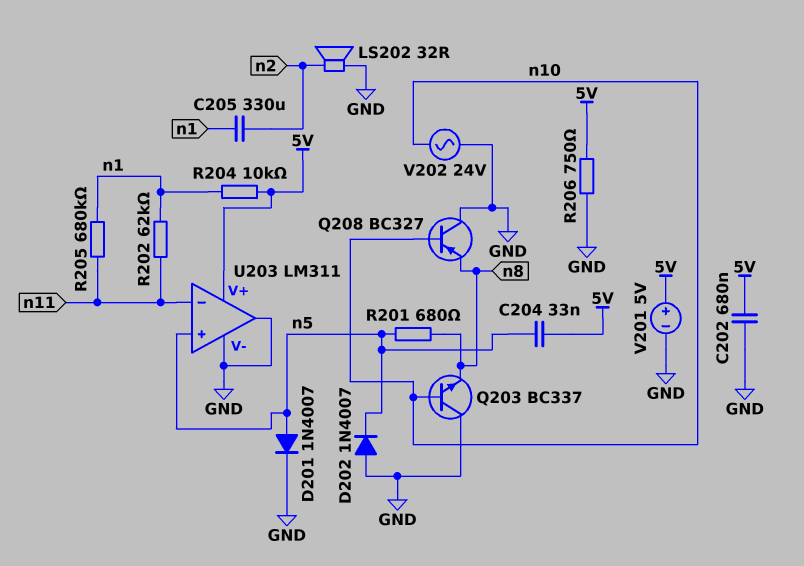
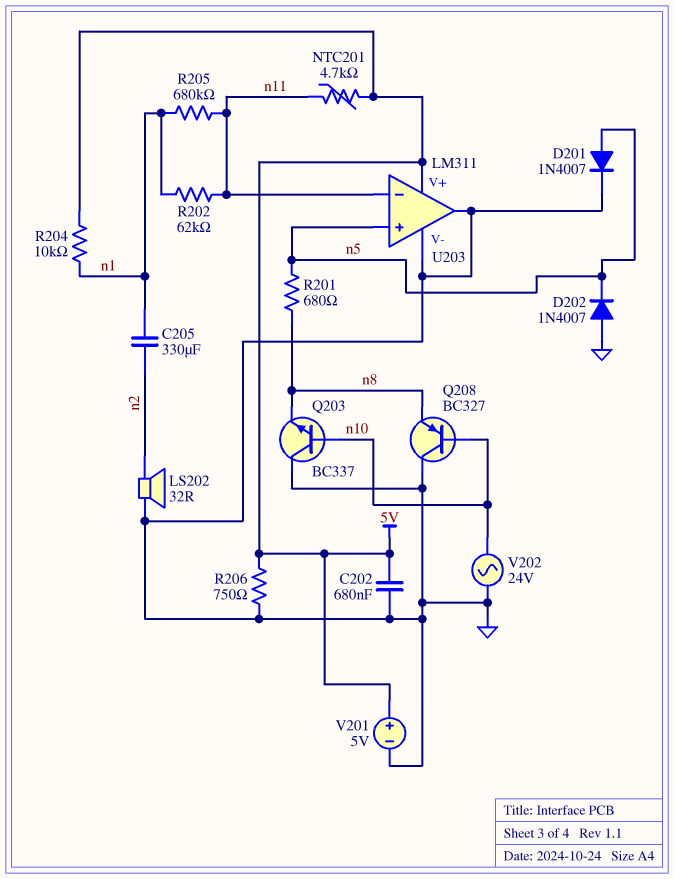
C204: 33nF (5V, n5) -> none
NTC201: none -> 4.7k (5V, n11)

